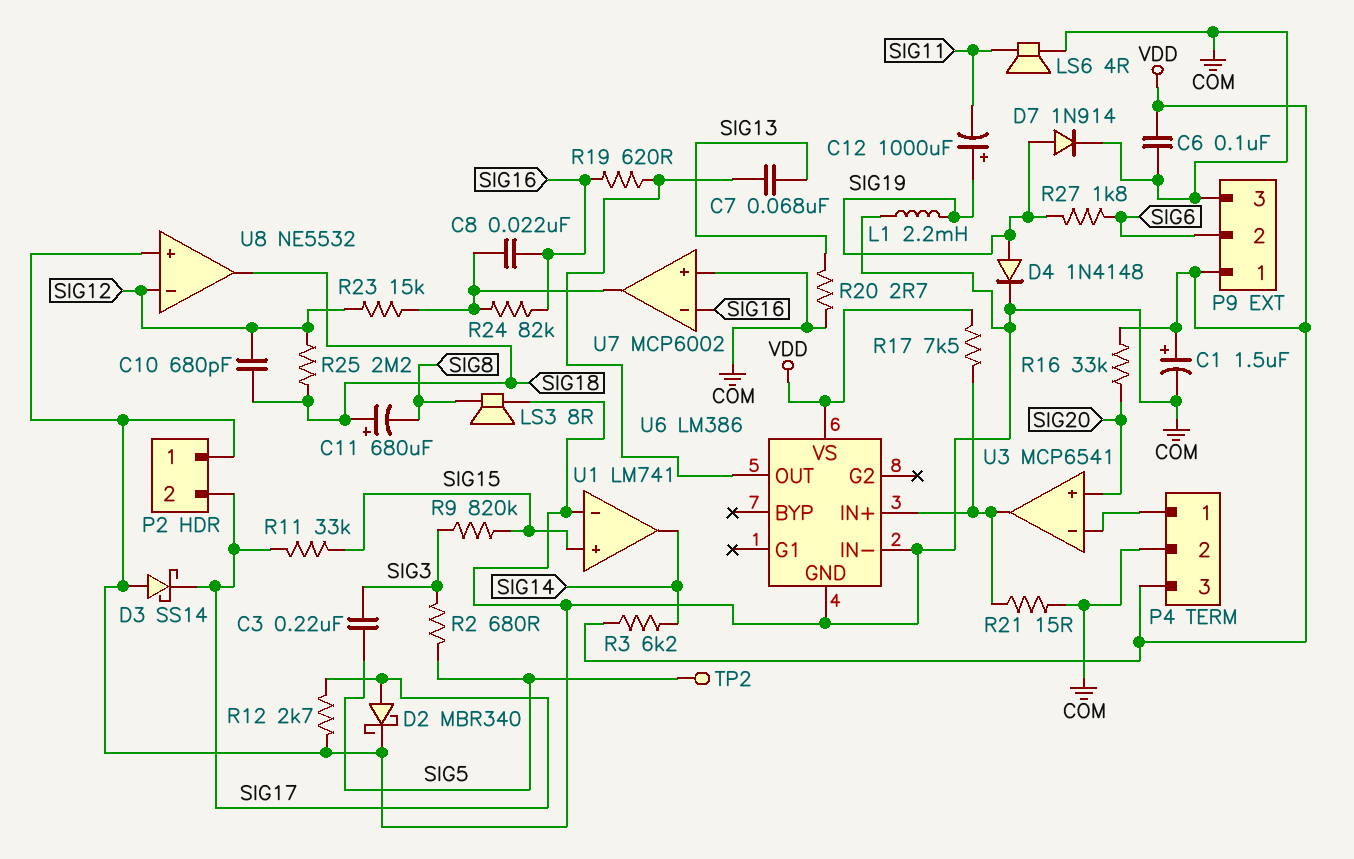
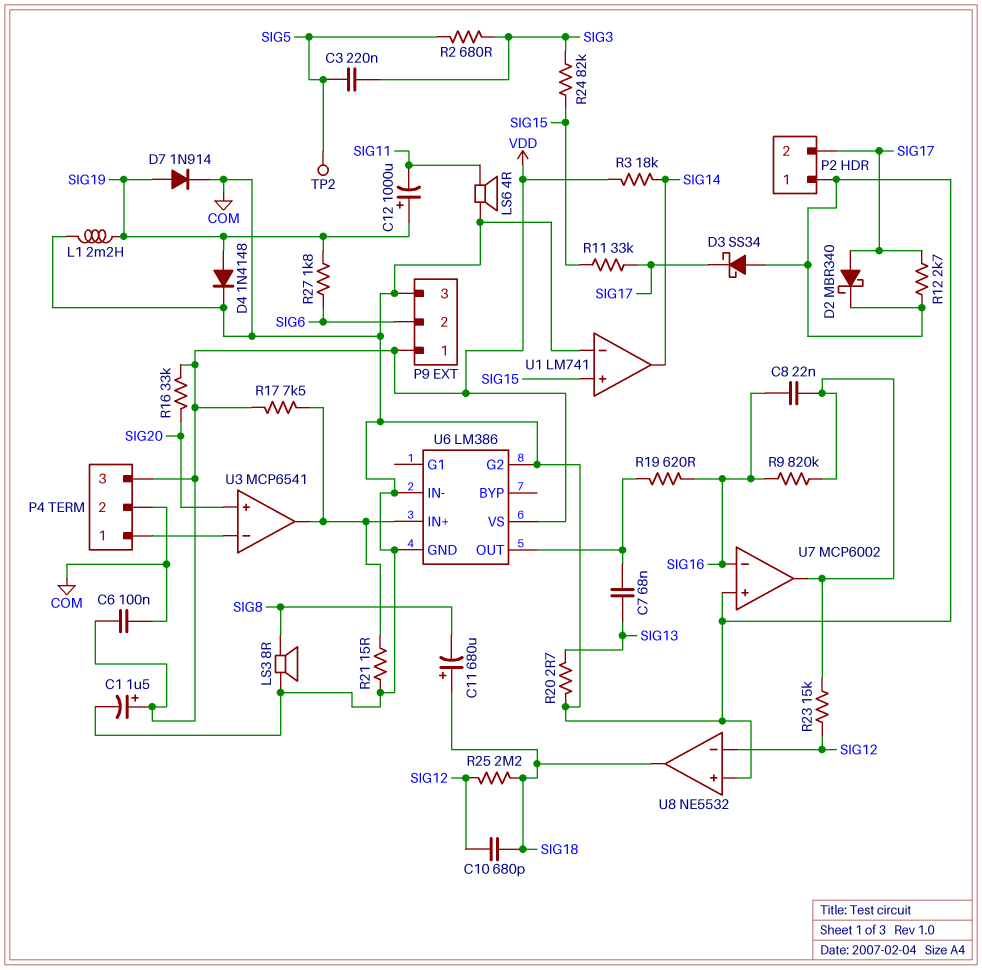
D3: schottky SS14 (A COM, K SIG17) -> schottky SS34 (A COM, K SIG17)
R3: 6.2k (SIG14, VDD) -> 18k (SIG14, VDD)
R9: 820k (SIG3, SIG15) -> 820k (SIG16, U7/out)
R24: 82k (SIG16, U7/out) -> 82k (SIG3, SIG15)
U6 pin G2: none -> COM

